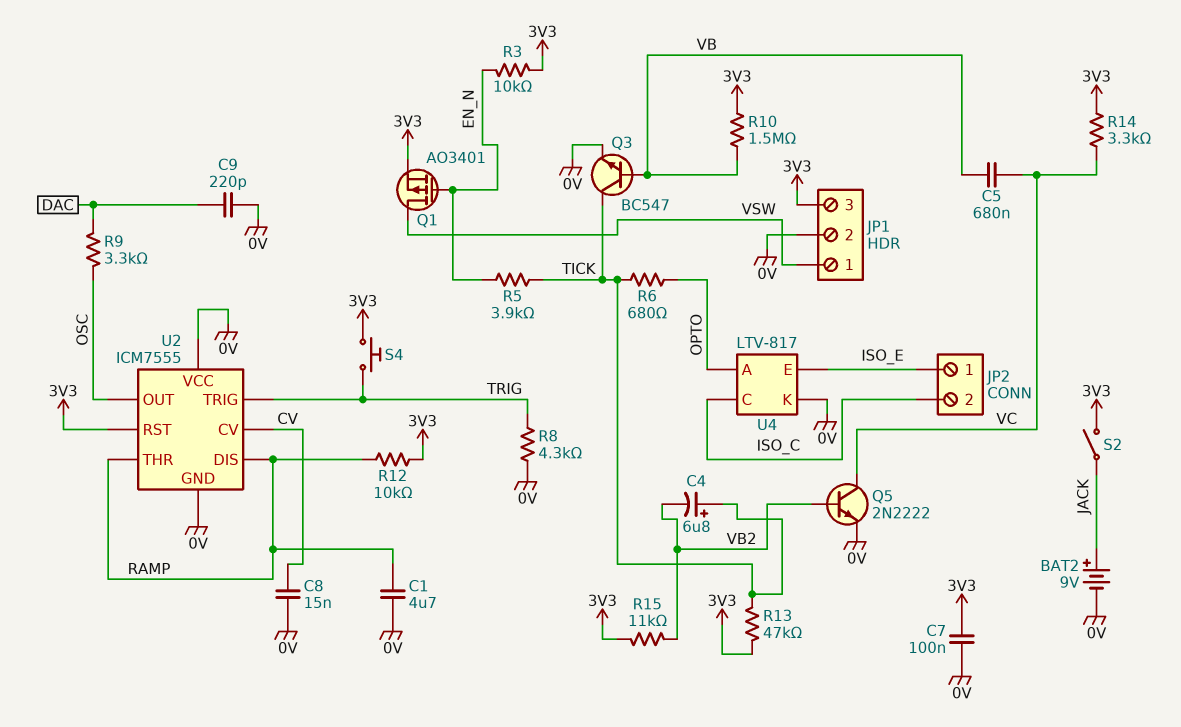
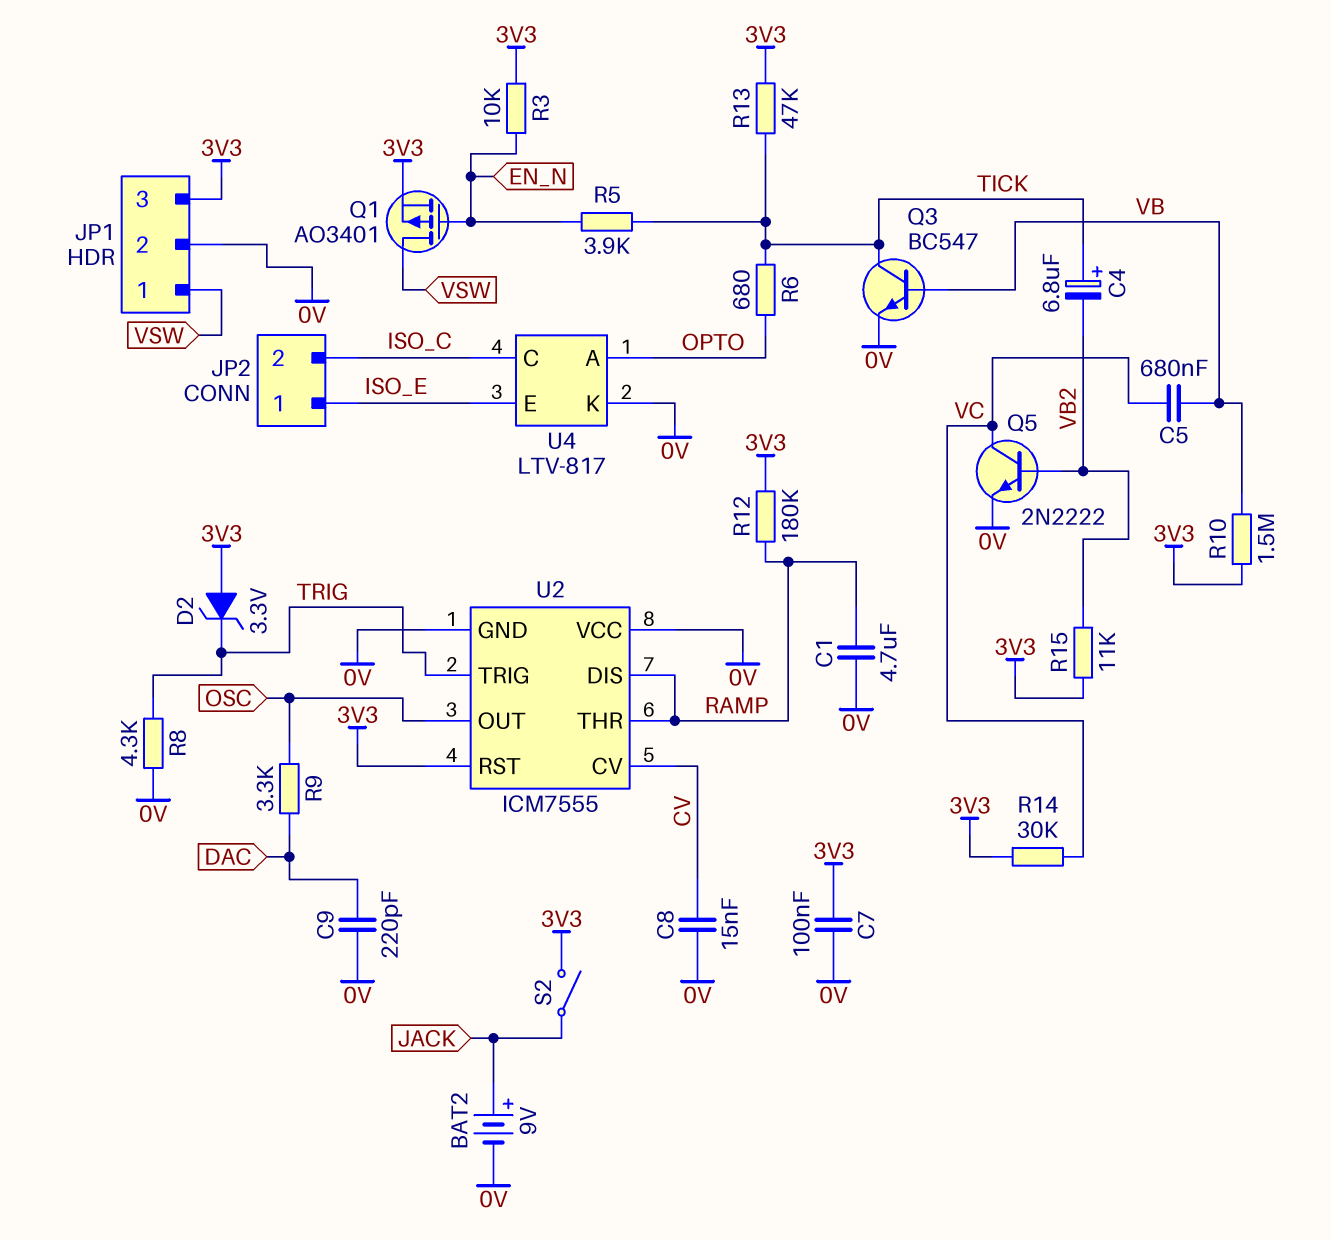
D2: none -> zener 3.3V (A 3V3, K TRIG)
R12: 10k (3V3, RAMP) -> 180k (3V3, RAMP)
R14: 3.3k (3V3, VC) -> 30k (3V3, VC)
S4: button (3V3, TRIG) -> none

